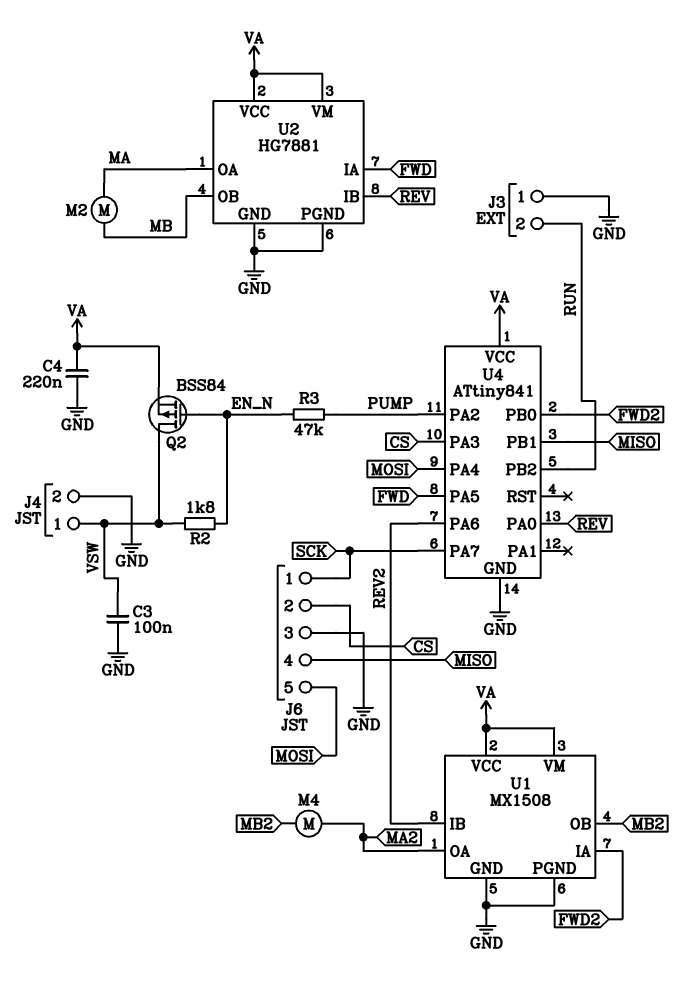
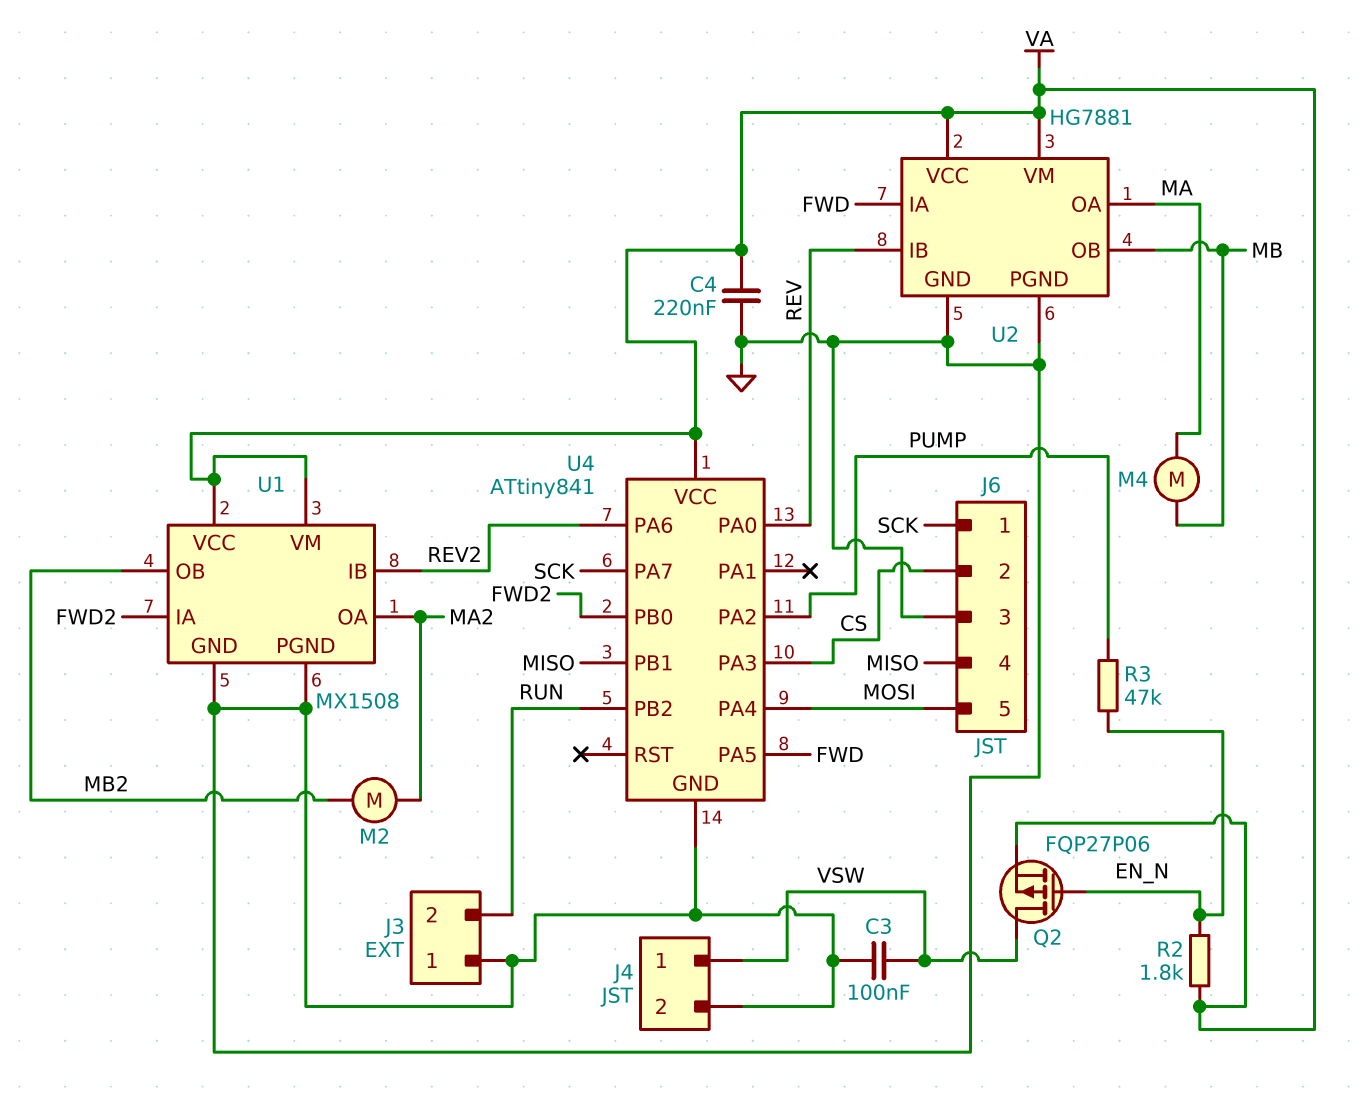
M2: motor (MA, MB) -> motor (MA2, MB2)
M4: motor (MA2, MB2) -> motor (MA, MB)
Q2: PMOS BSS84 (G EN_N, D VSW, S VA) -> PMOS FQP27P06 (G EN_N, D VSW, S VA)
R2: 1.8k (EN_N, VSW) -> 1.8k (EN_N, VA)

